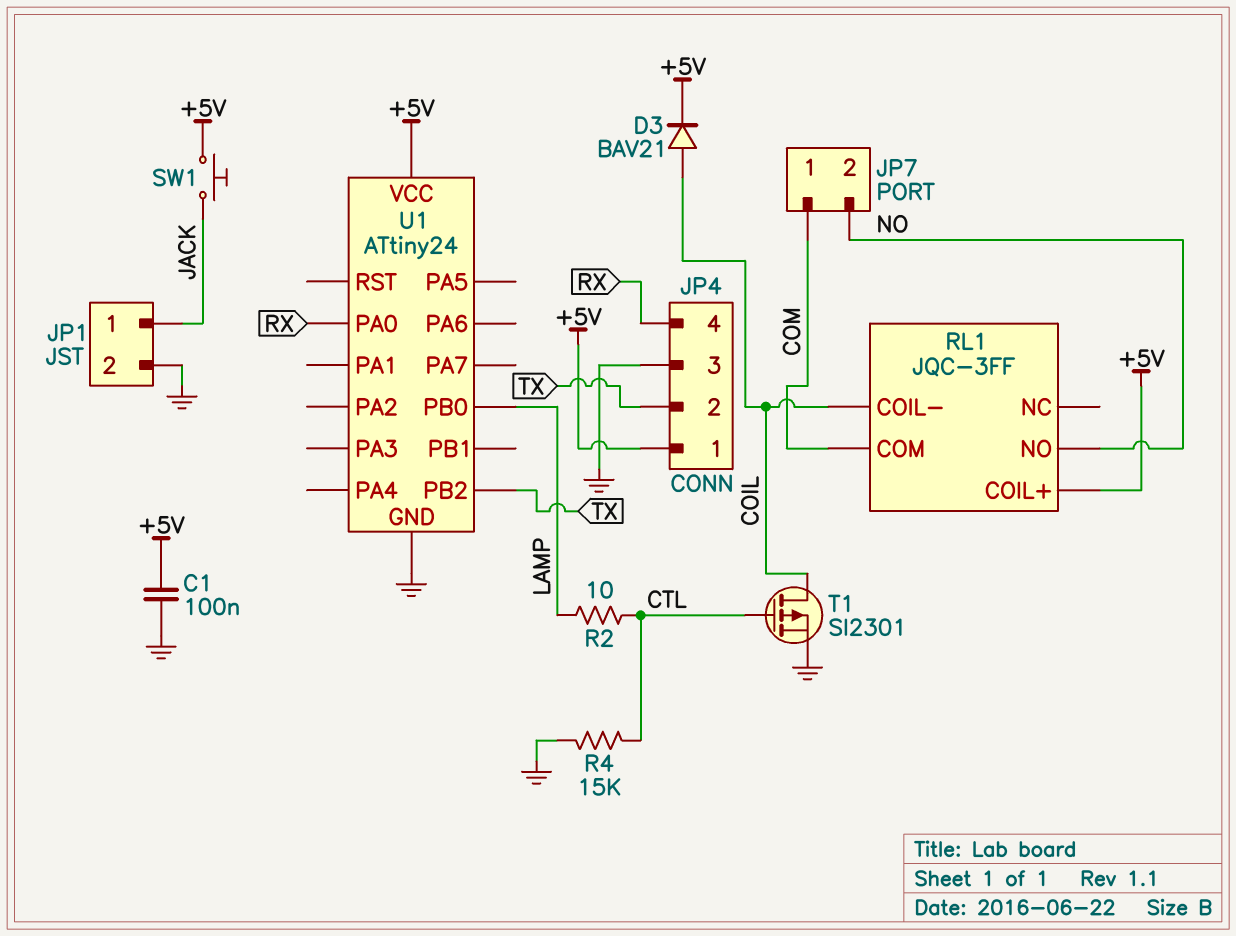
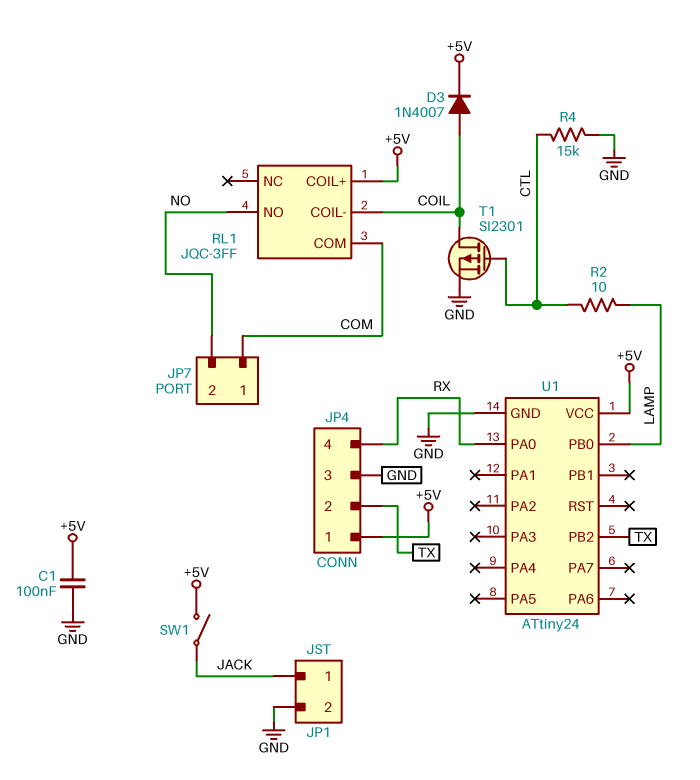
D3: diode BAV21 (A COIL, K +5V) -> diode 1N4007 (A COIL, K +5V)
SW1: button (+5V, JACK) -> switch (+5V, JACK)

